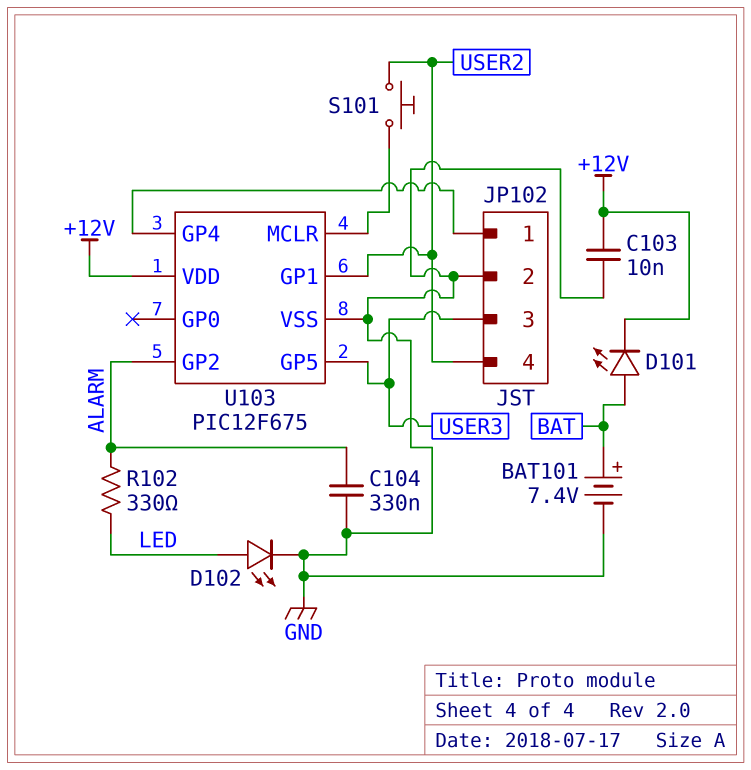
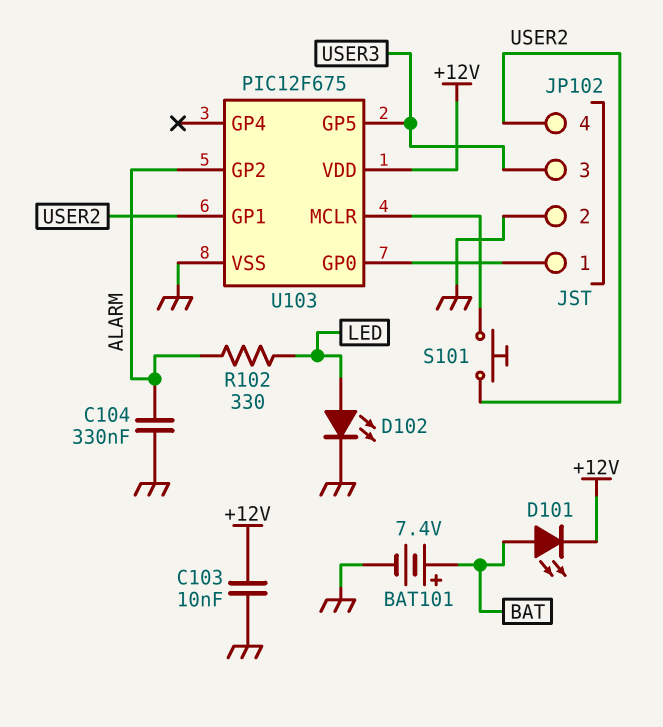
U103 pin GP0: none -> JP102/1
U103 pin GP4: JP102/1 -> none

